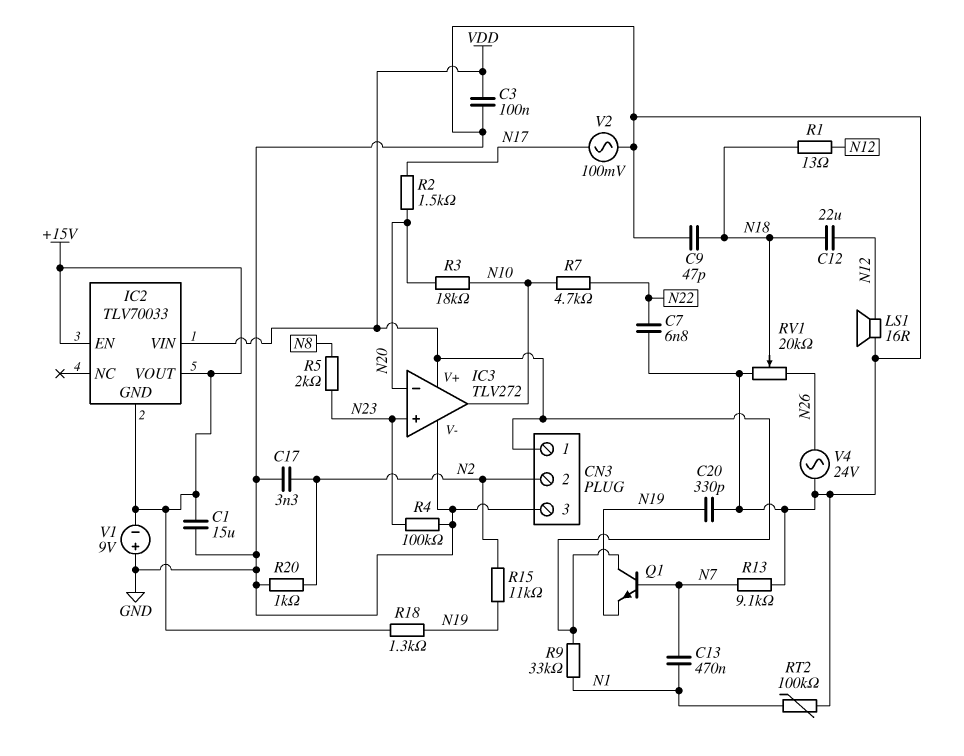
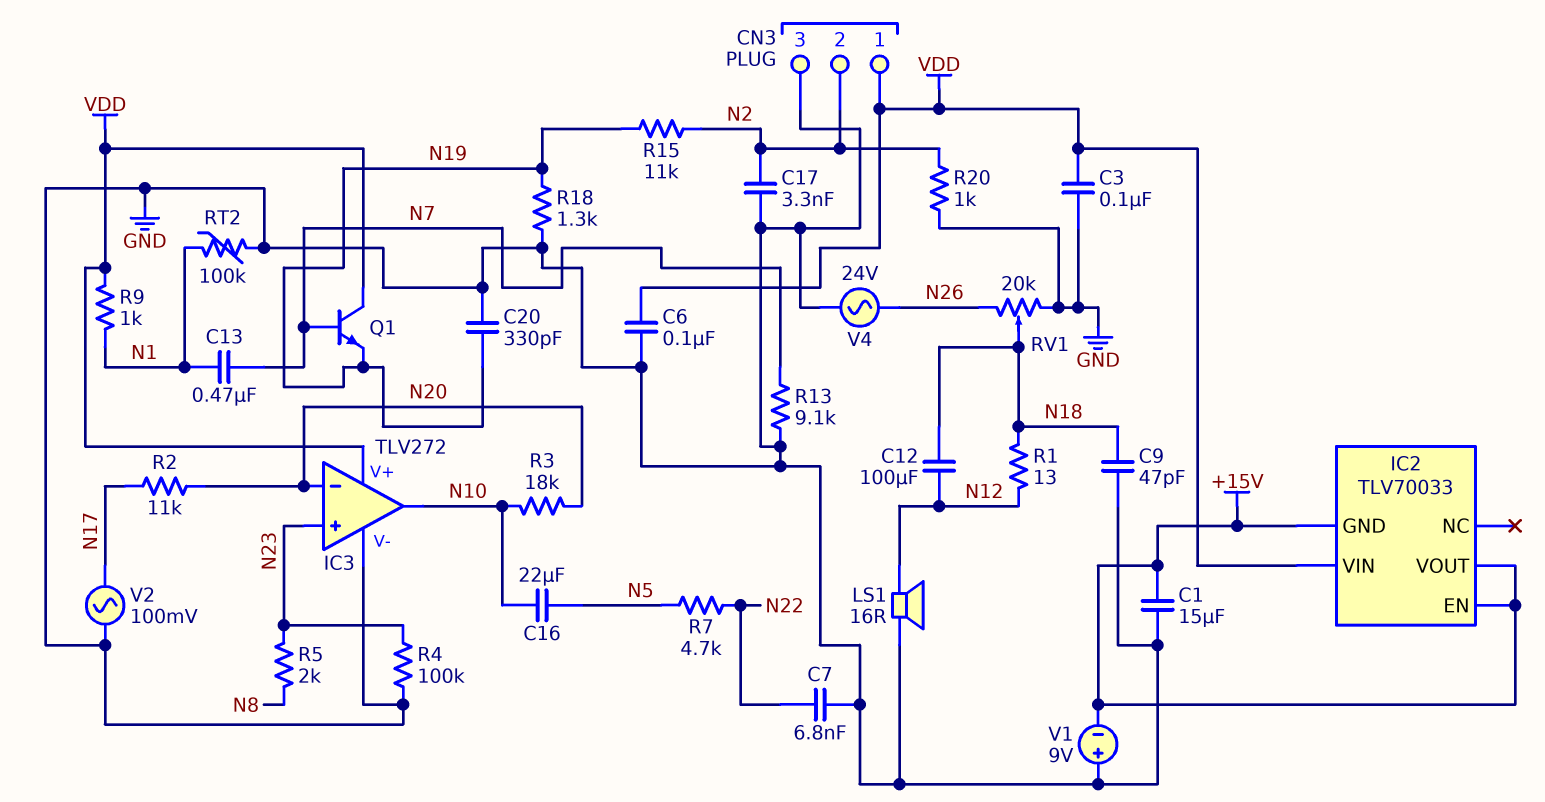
C6: none -> 100nF (GND, VDD)
C12: 22uF (N12, N18) -> 100uF (N12, N18)
C16: none -> 22uF (N5, N10)
R2: 1.5k (N17, N20) -> 11k (N17, N20)
R7: 4.7k (N10, N22) -> 4.7k (N5, N22)
R9: 33k (N1, VDD) -> 1k (N1, VDD)
R18: 1.3k (+15V, N19) -> 1.3k (GND, N19)

